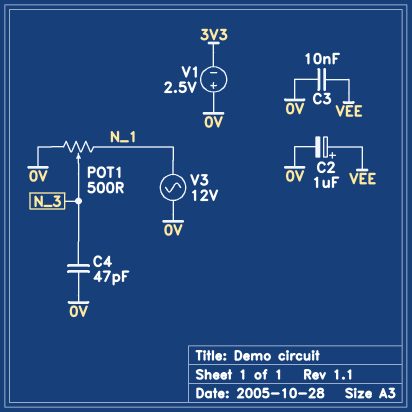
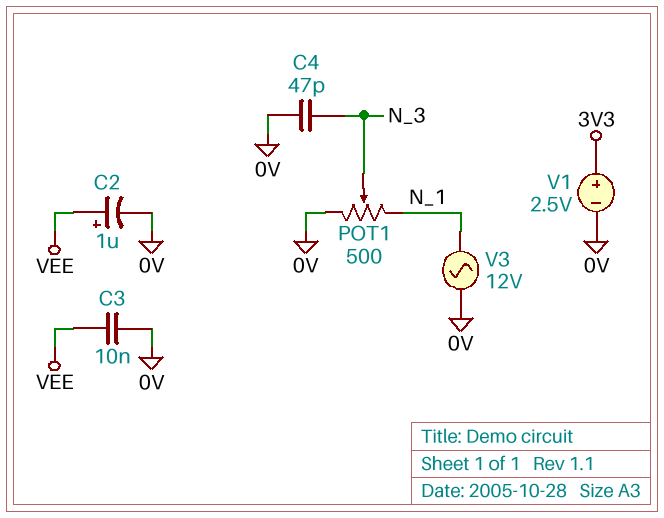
V1: 2.5V (plus 0V, minus 3V3) -> 2.5V (plus 3V3, minus 0V)

